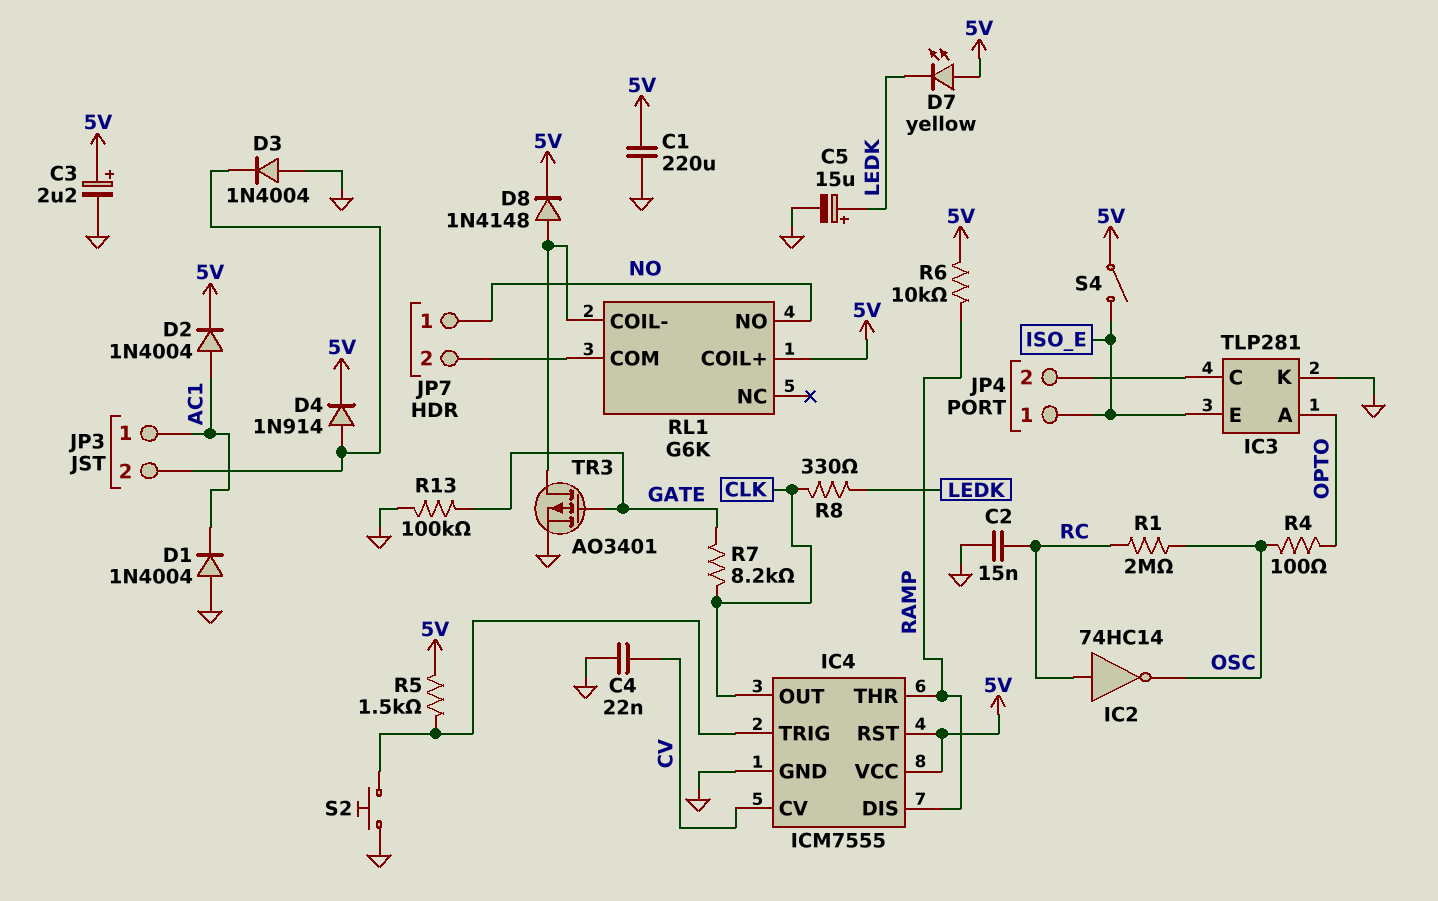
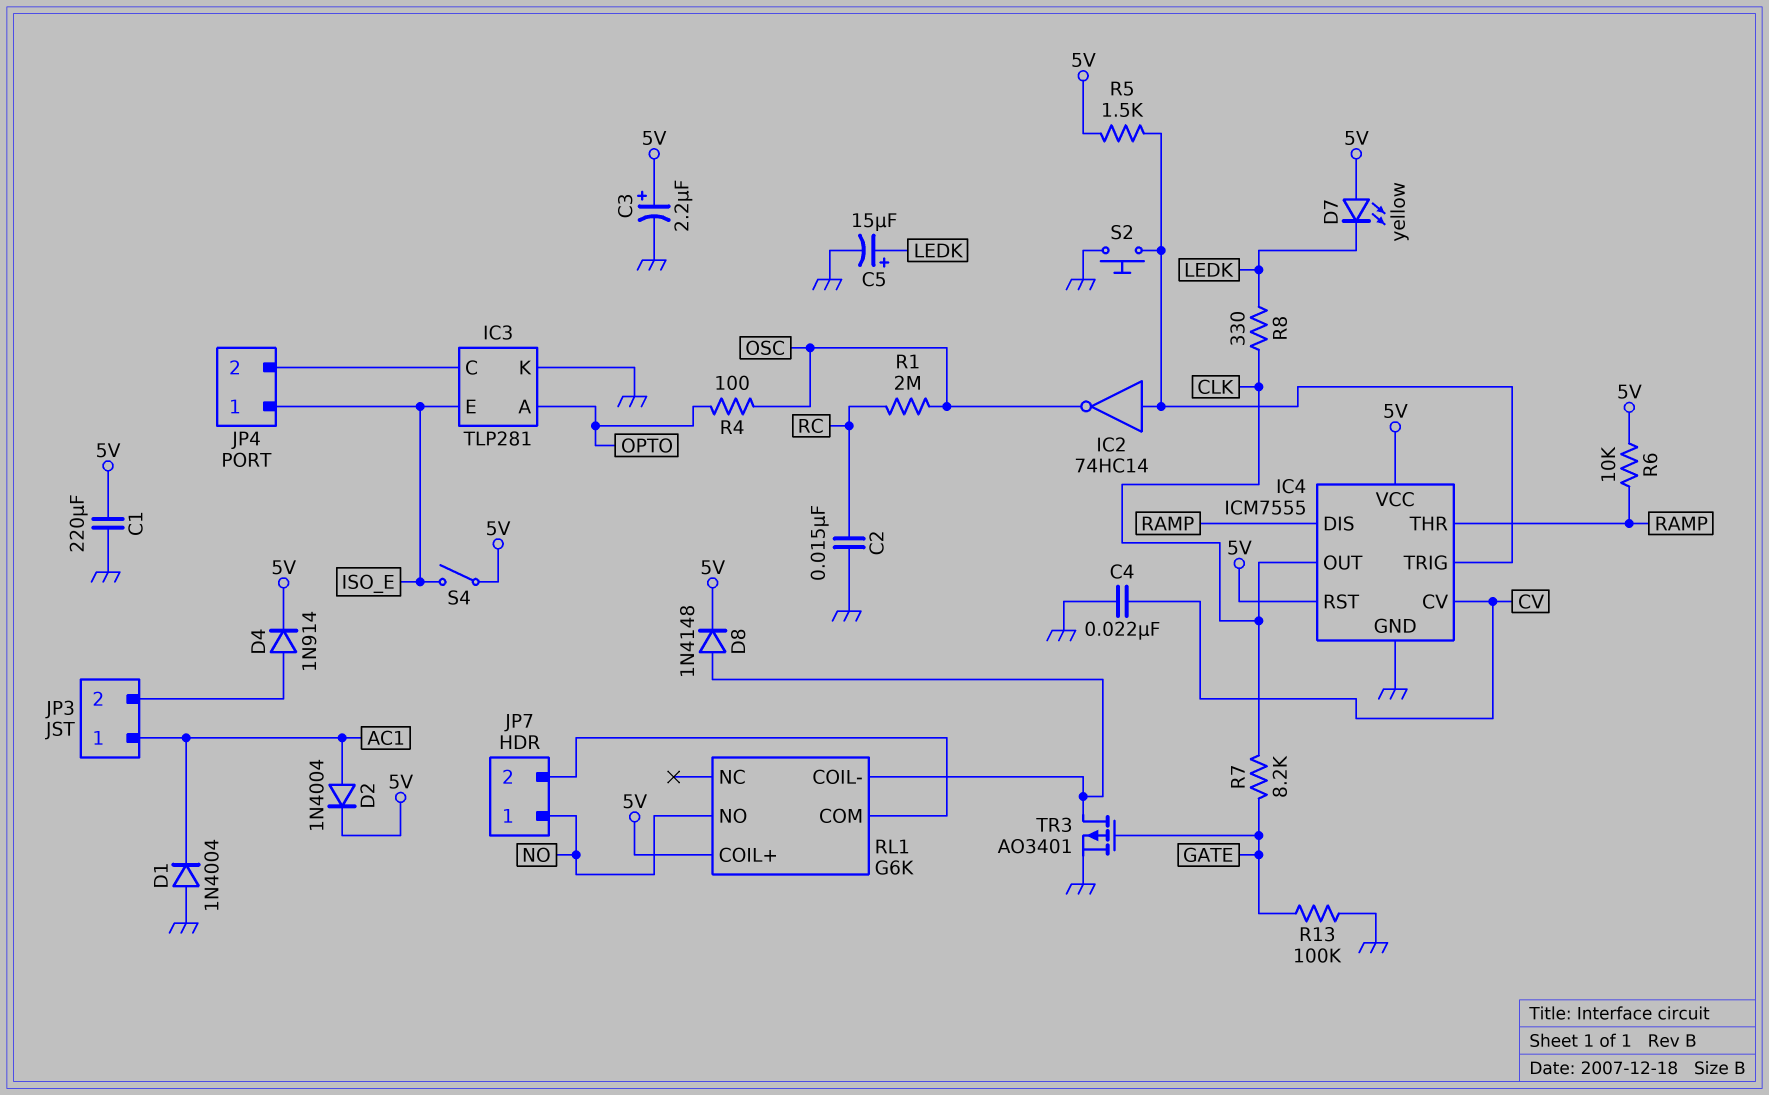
D3: diode 1N4004 (A GND, K JP3/2) -> none
IC2: NOT 74HC14 (in RC, out OSC) -> NOT 74HC14 (in IC4/TRIG, out OSC)

